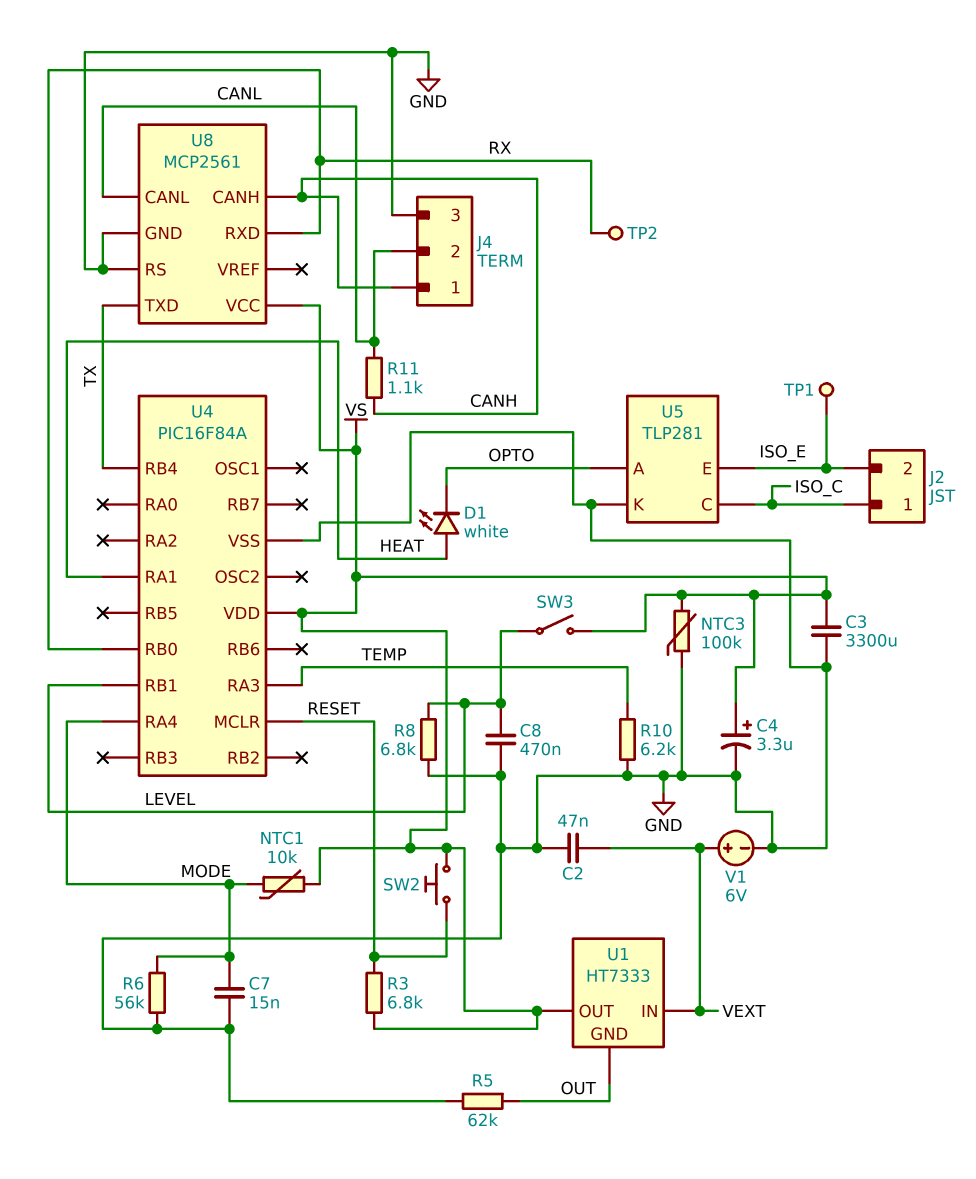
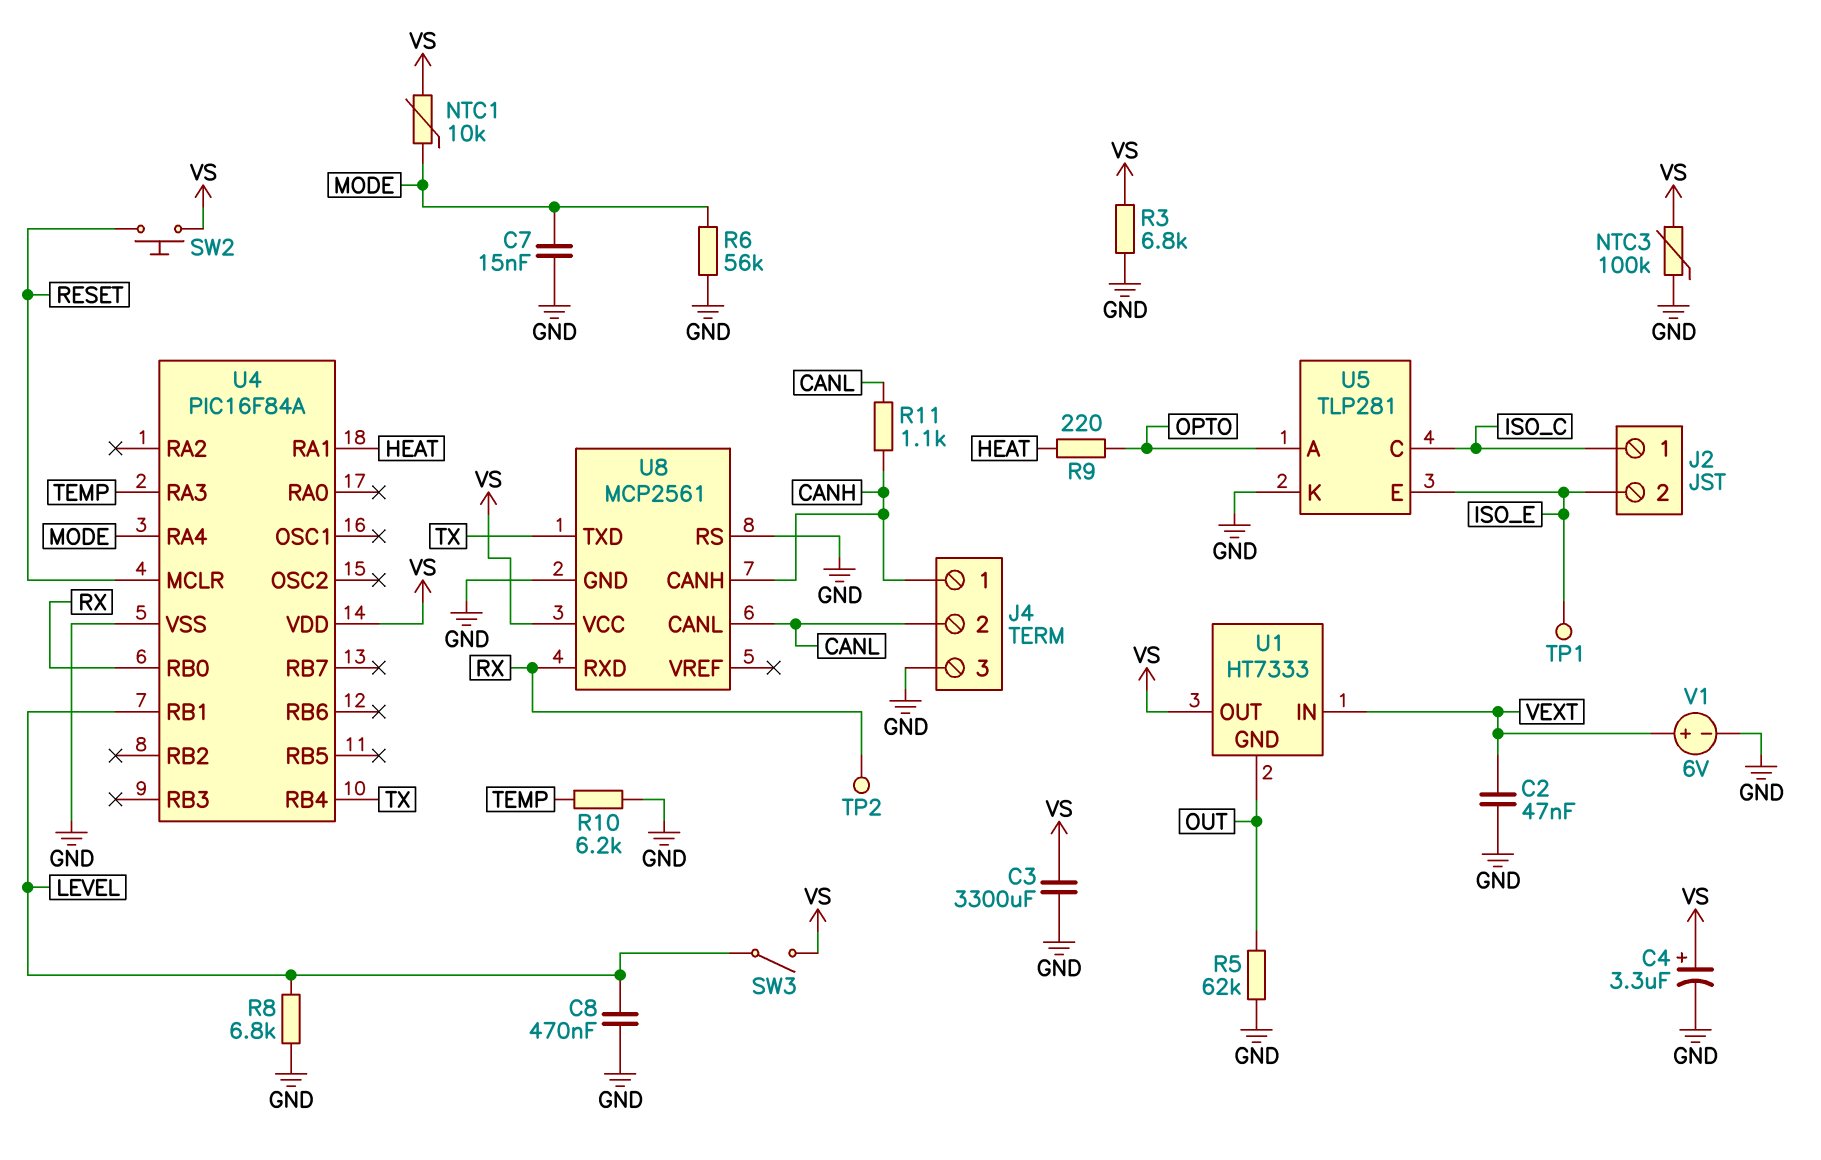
D1: LED white (A HEAT, K OPTO) -> none
R3: 6.8k (RESET, VS) -> 6.8k (GND, VS)
R9: none -> 220 (HEAT, OPTO)

